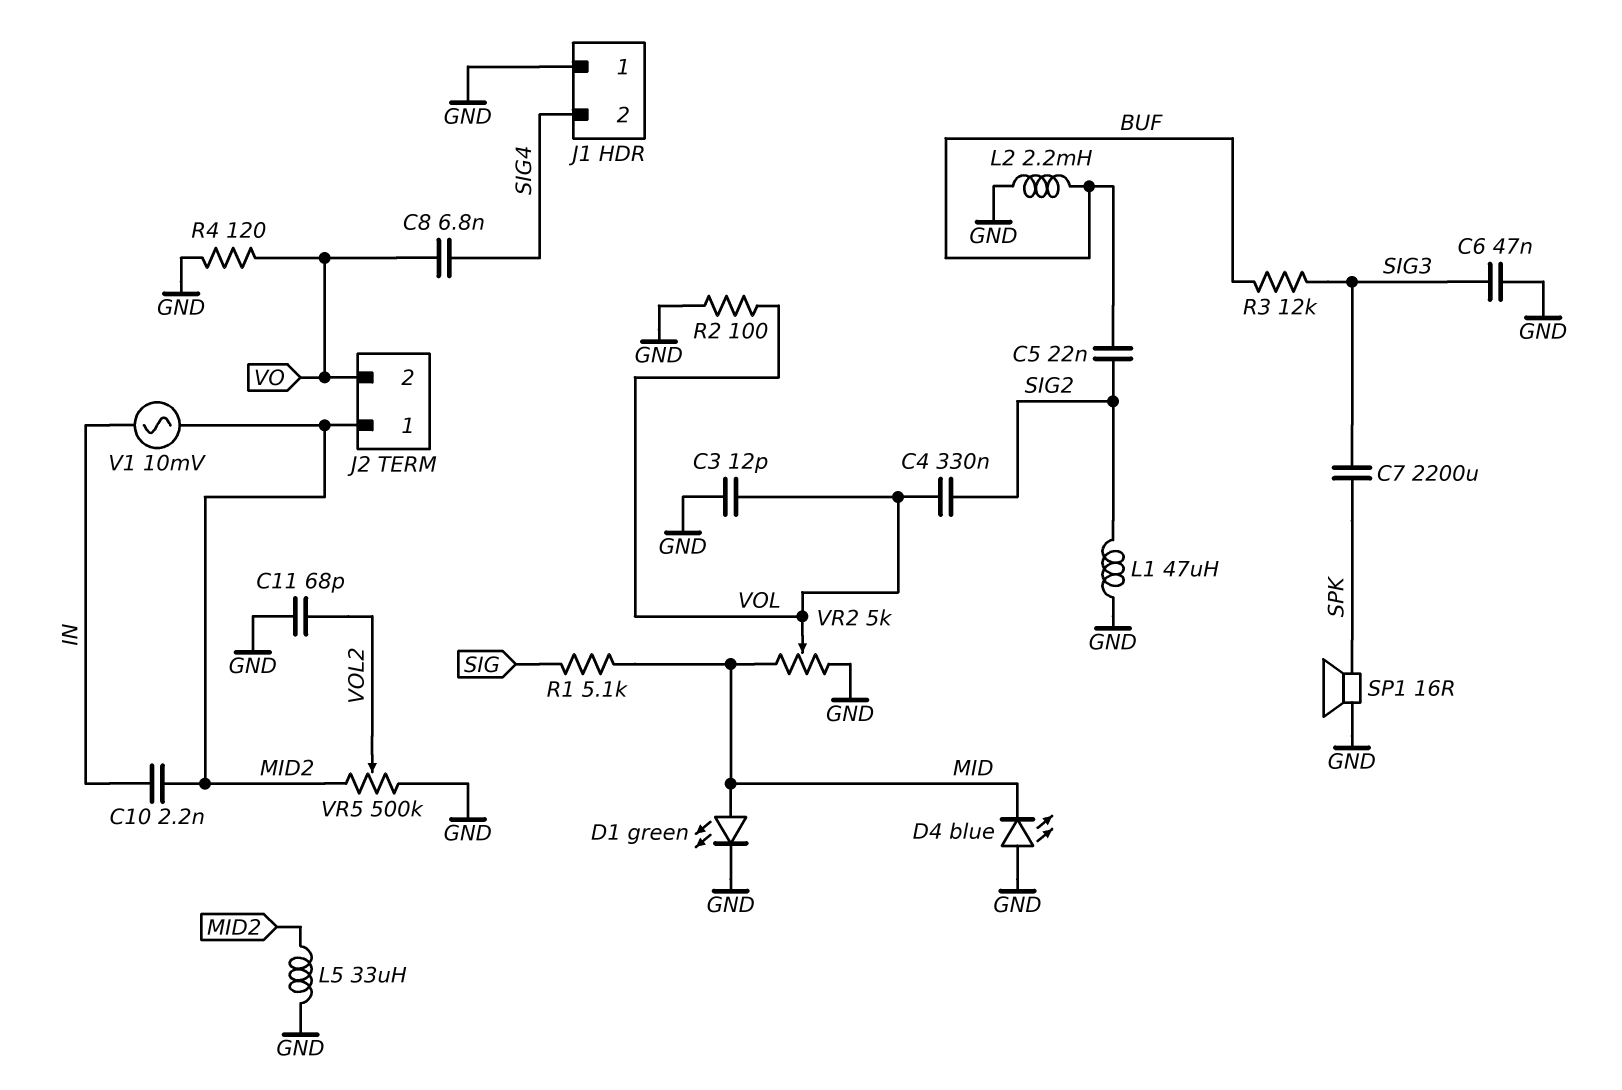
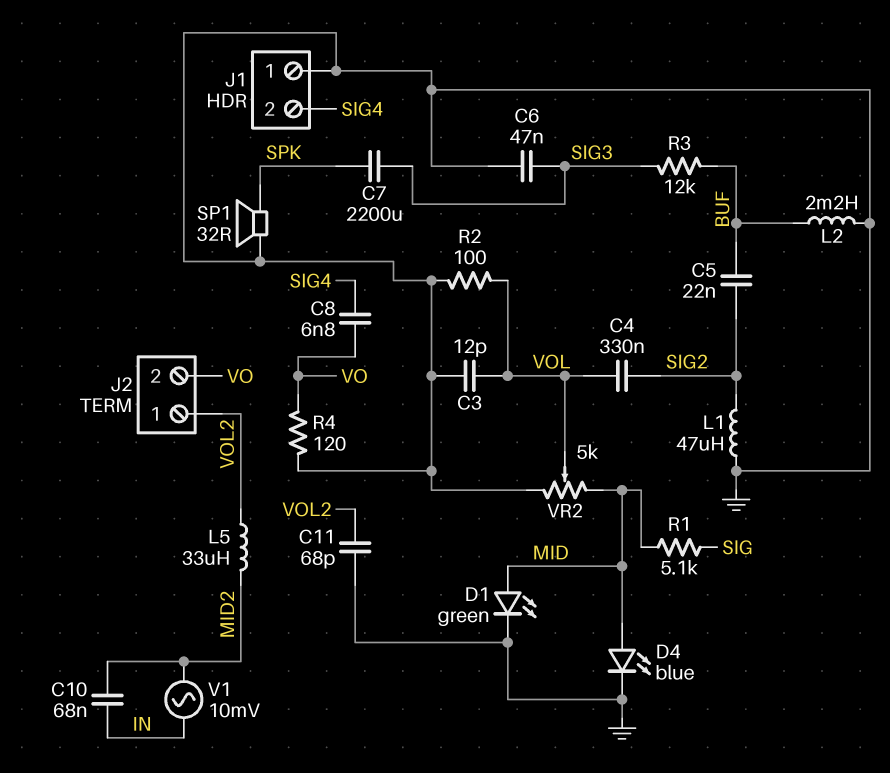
C10: 2.2nF (IN, MID2) -> 68nF (IN, MID2)
D4: LED blue (A GND, K MID) -> LED blue (A MID, K GND)
J2 pin 1: MID2 -> VOL2
L5: 33uH (GND, MID2) -> 33uH (MID2, VOL2)
SP1: speaker 16R (GND, SPK) -> speaker 32R (GND, SPK)
VR5: 500k (GND, MID2, wiper VOL2) -> none

